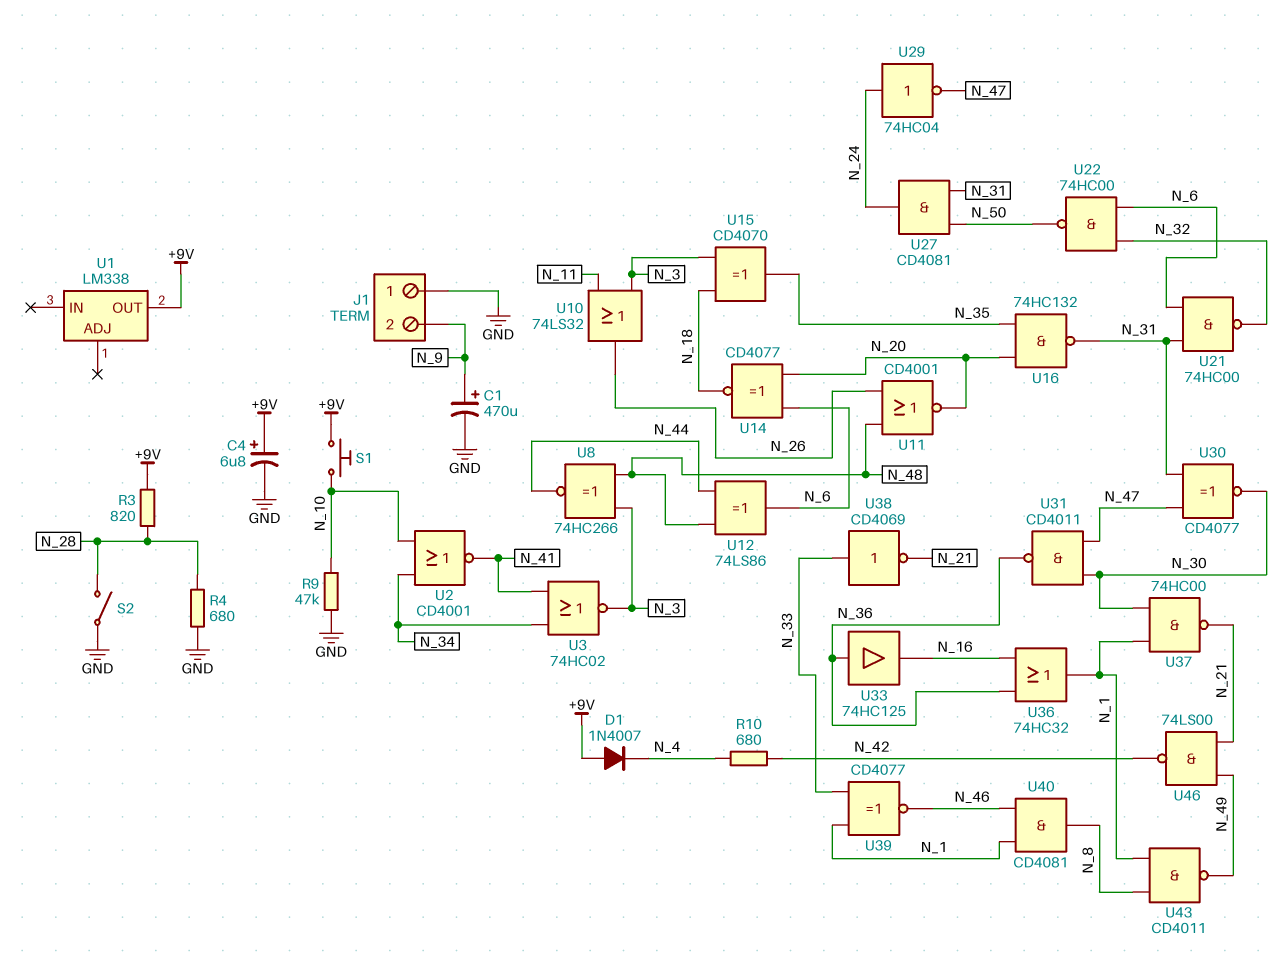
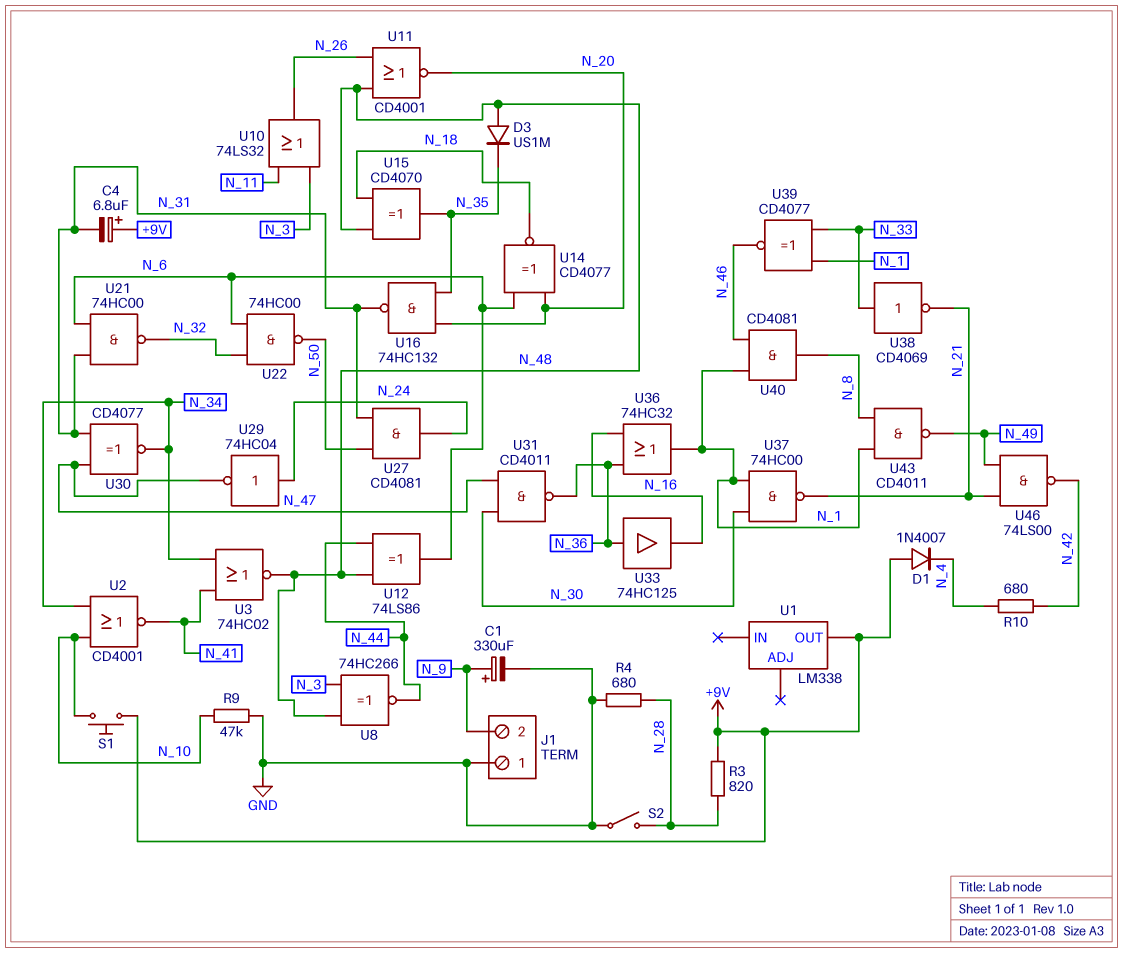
C1: 470uF (plus N_9, minus GND) -> 330uF (plus N_9, minus GND)
C4: 6.8uF (plus +9V, minus GND) -> 6.8uF (plus +9V, minus N_31)
D3: none -> diode US1M (A N_48, K N_35)
U3: NOR 74HC02 (in N_34, in N_41, out N_3) -> NOR 74HC02 (in N_34, in N_41, out N_48)
U15: XOR CD4070 (in N_3, in N_18, out N_35) -> XOR CD4070 (in N_18, in N_48, out N_35)
U30: XNOR CD4077 (in N_31, in N_47, out N_30) -> XNOR CD4077 (in N_31, in N_47, out N_34)

